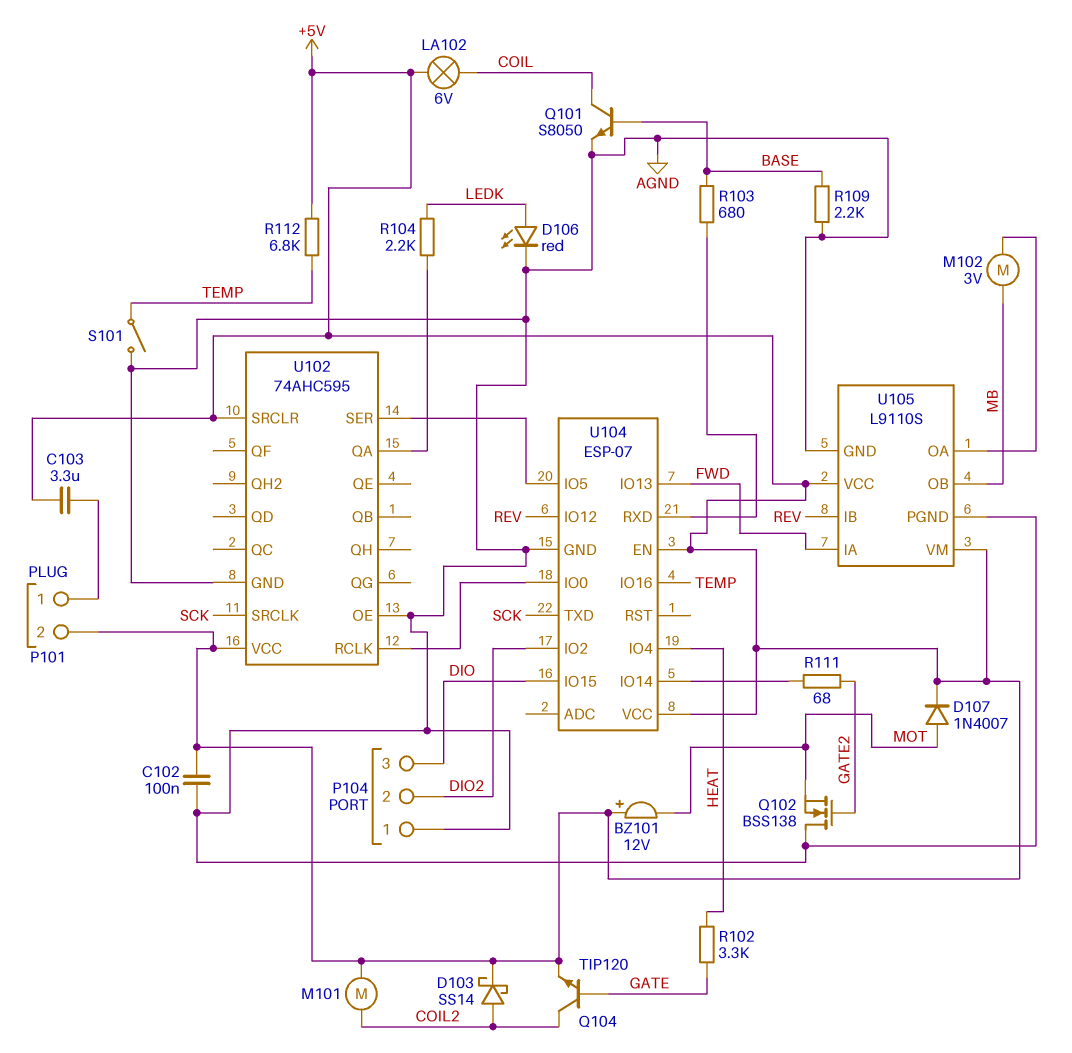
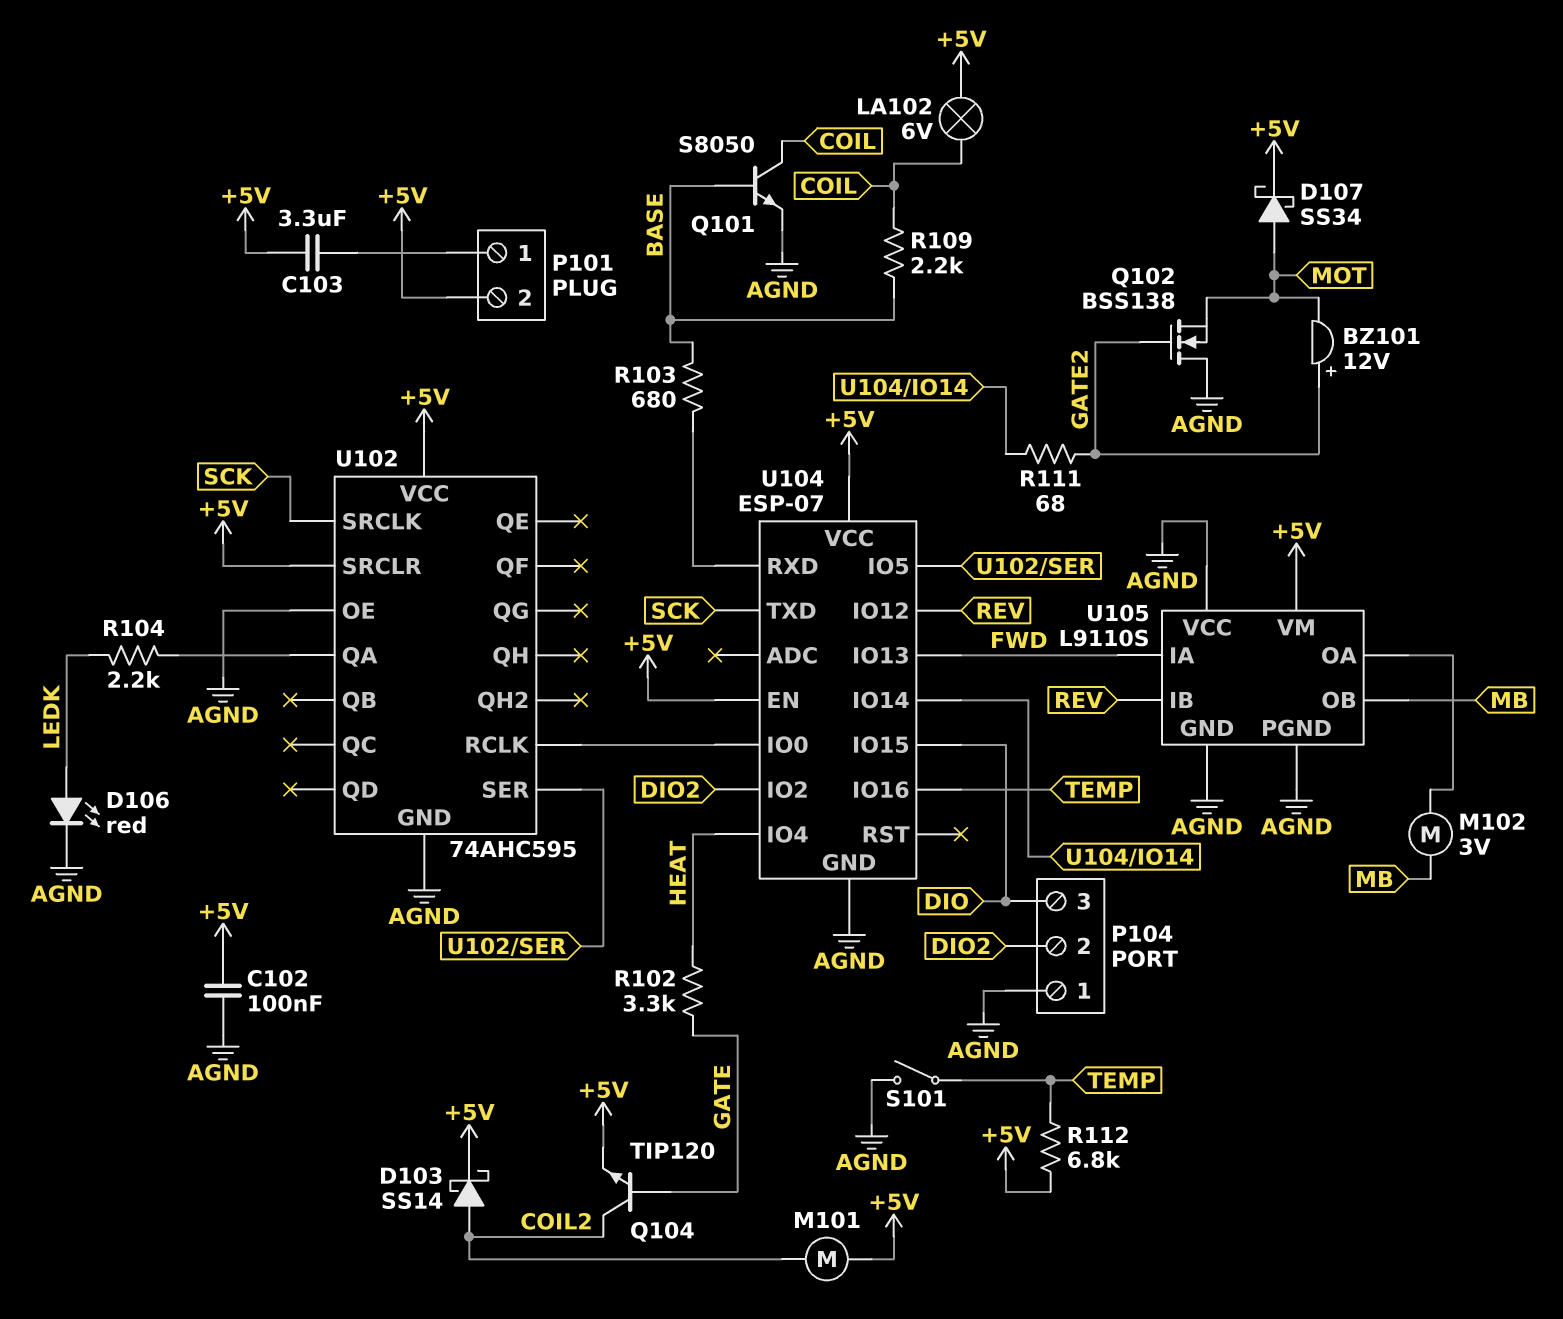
BZ101: buzzer 12V (plus +5V, minus MOT) -> buzzer 12V (plus GATE2, minus MOT)
D107: diode 1N4007 (A MOT, K +5V) -> schottky SS34 (A MOT, K +5V)
R109: 2.2k (AGND, BASE) -> 2.2k (BASE, COIL)
U105 pin VCC: +5V -> AGND

